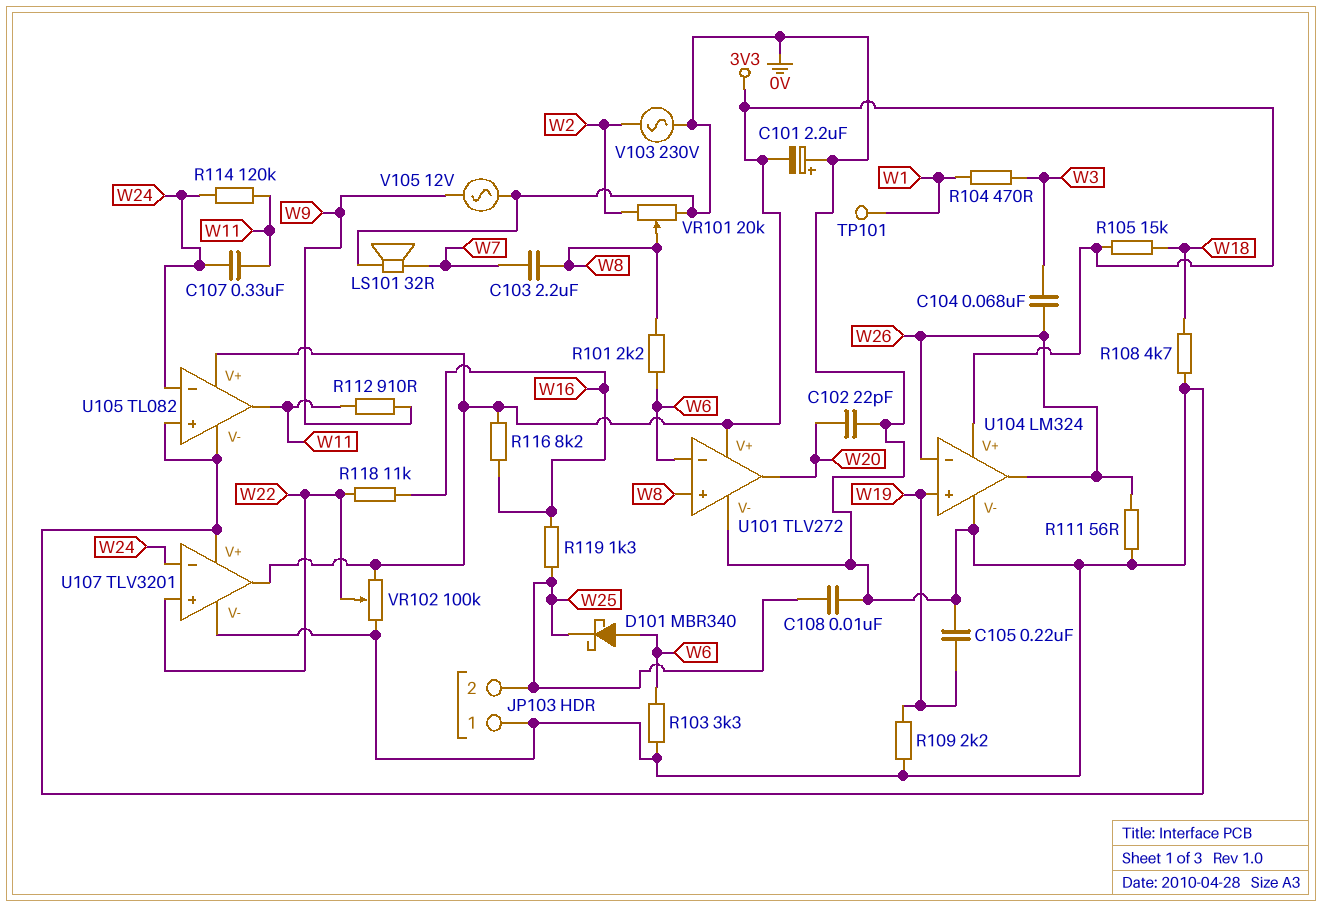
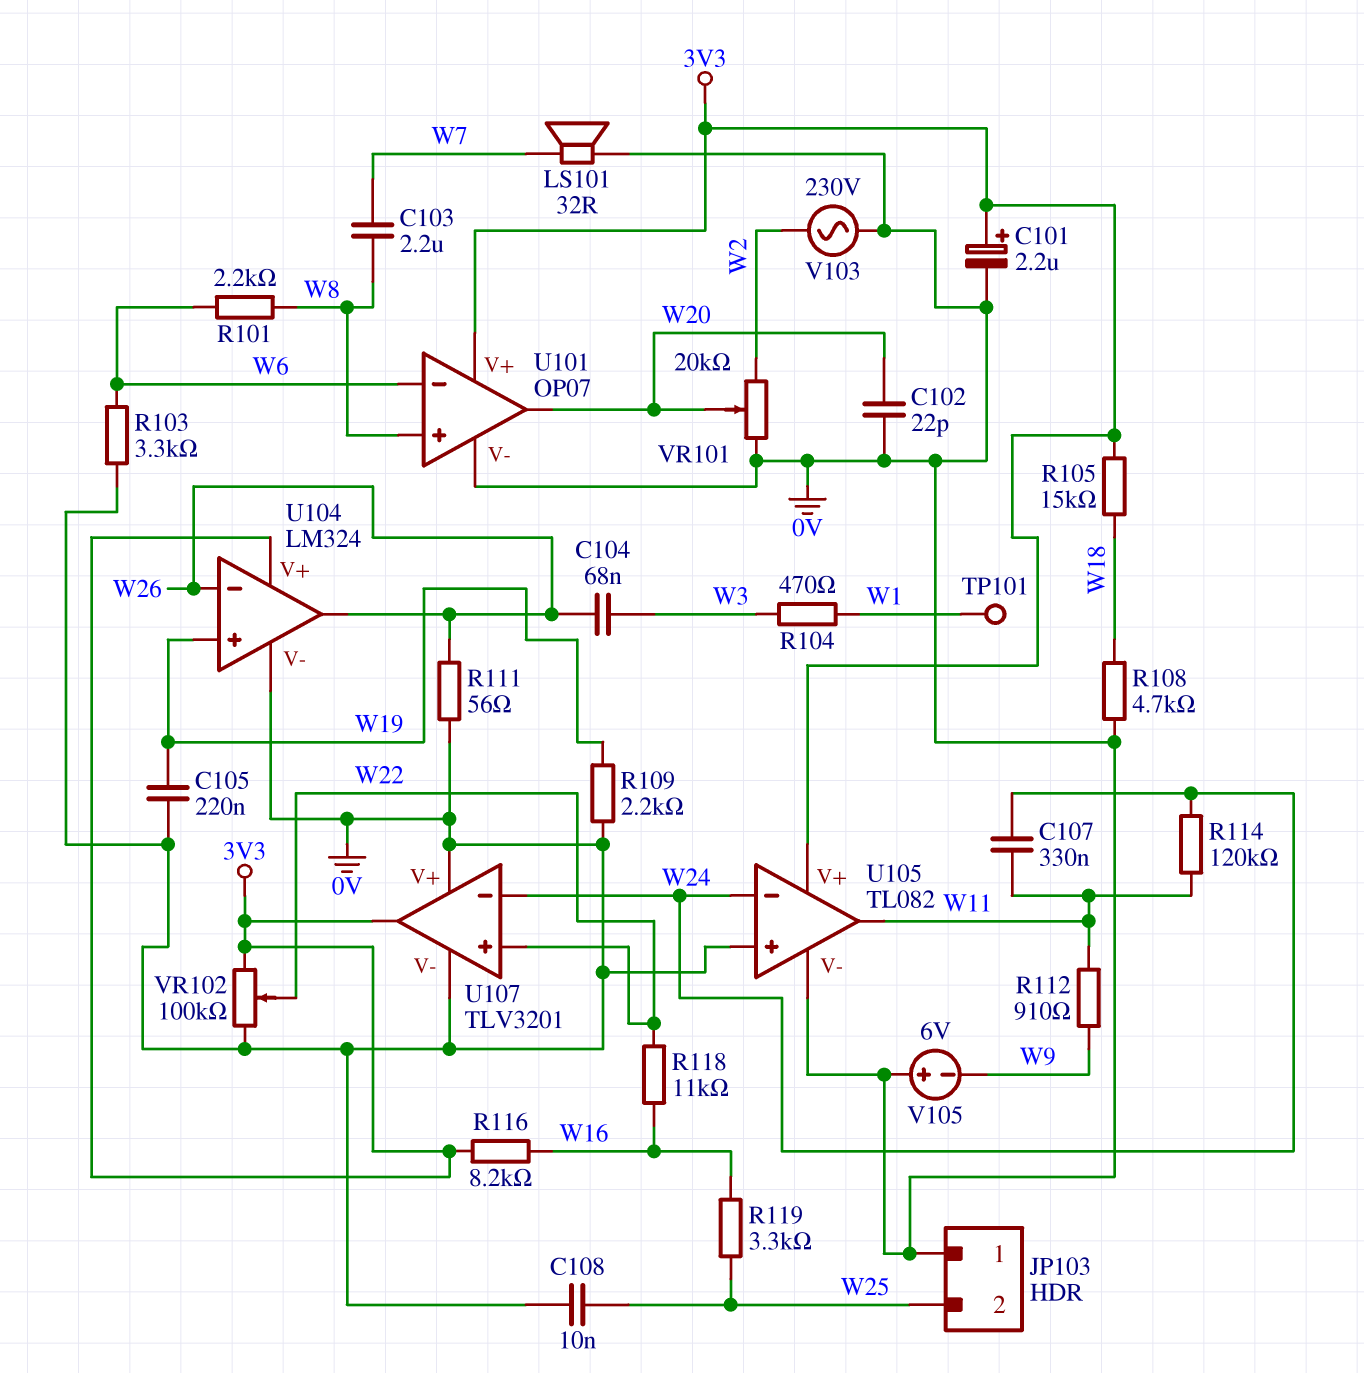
C101: 2.2uF (plus 0V, minus 3V3) -> 2.2uF (plus 3V3, minus 0V)
D101: schottky MBR340 (A W6, K W25) -> none
R119: 1.3k (W16, W25) -> 3.3k (W16, W25)
U101: TLV272 -> OP07
V105: AC 12V (0V, W9) -> 6V (plus 0V, minus W9)
VR101: 20k (0V, W2, wiper W8) -> 20k (0V, W2, wiper W20)

